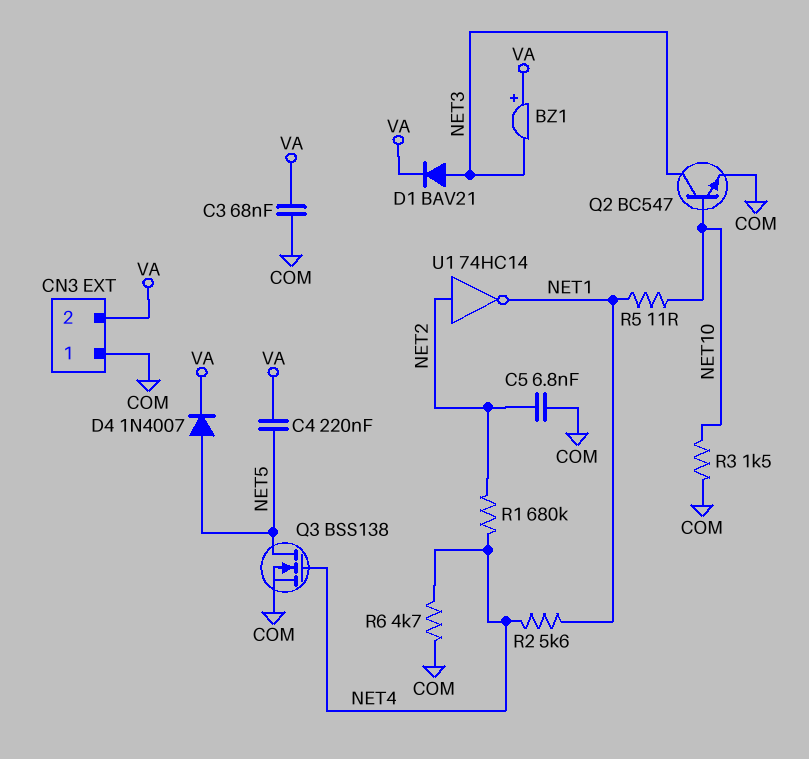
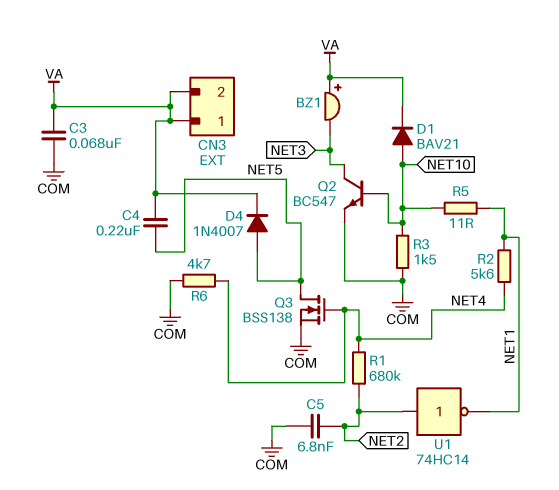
CN3 pin 1: COM -> VA
D1: diode BAV21 (A NET3, K VA) -> diode BAV21 (A NET10, K VA)

